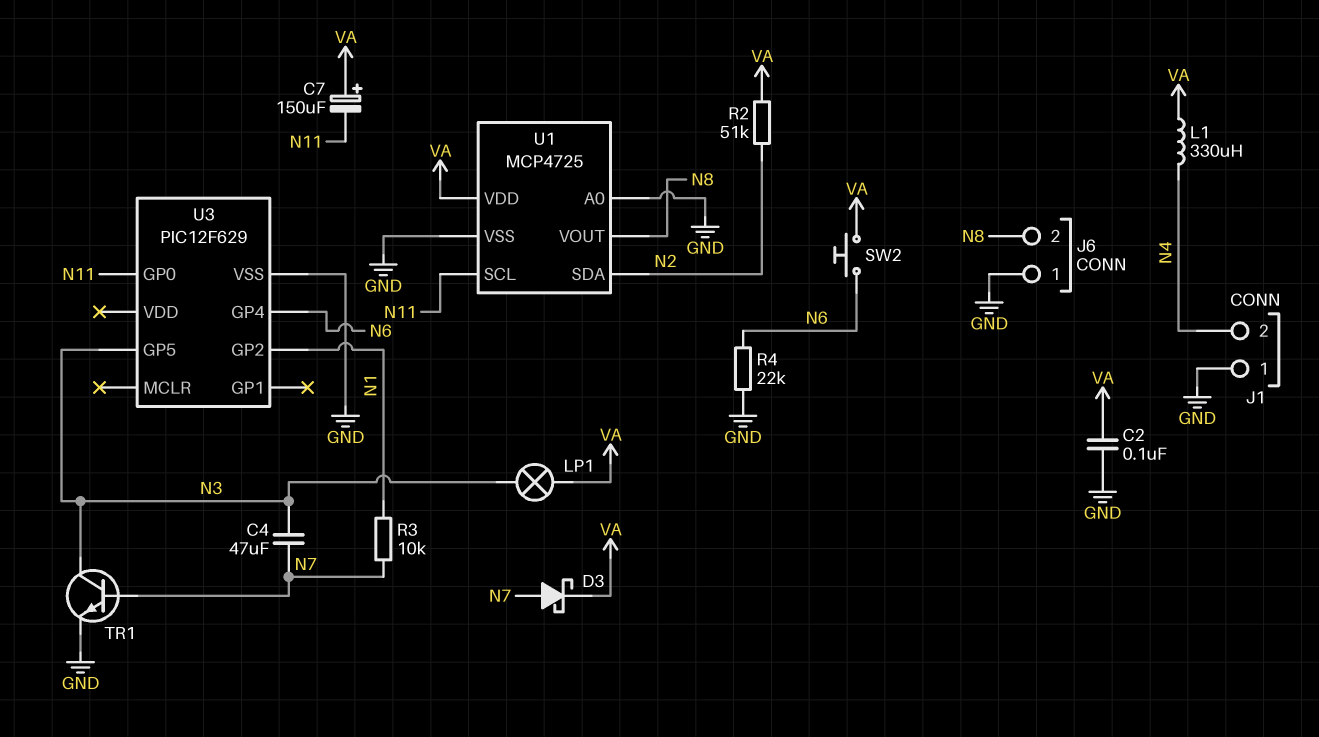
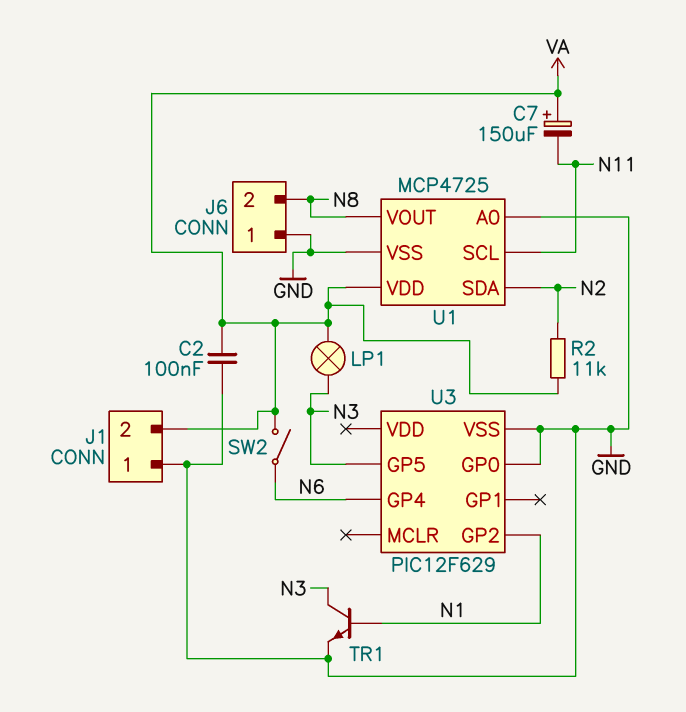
C4: 47uF (N3, N7) -> none
D3: schottky (A N7, K VA) -> none
J1 pin 2: N4 -> VA
L1: 330uH (N4, VA) -> none
R2: 51k (N2, VA) -> 11k (N2, VA)
R3: 10k (N1, N7) -> none
R4: 22k (GND, N6) -> none
SW2: button (N6, VA) -> switch (N6, VA)
TR1: NPN (B N7, C N3, E GND) -> NPN (B N1, C N3, E GND)
U3 pin GP0: N11 -> GND

